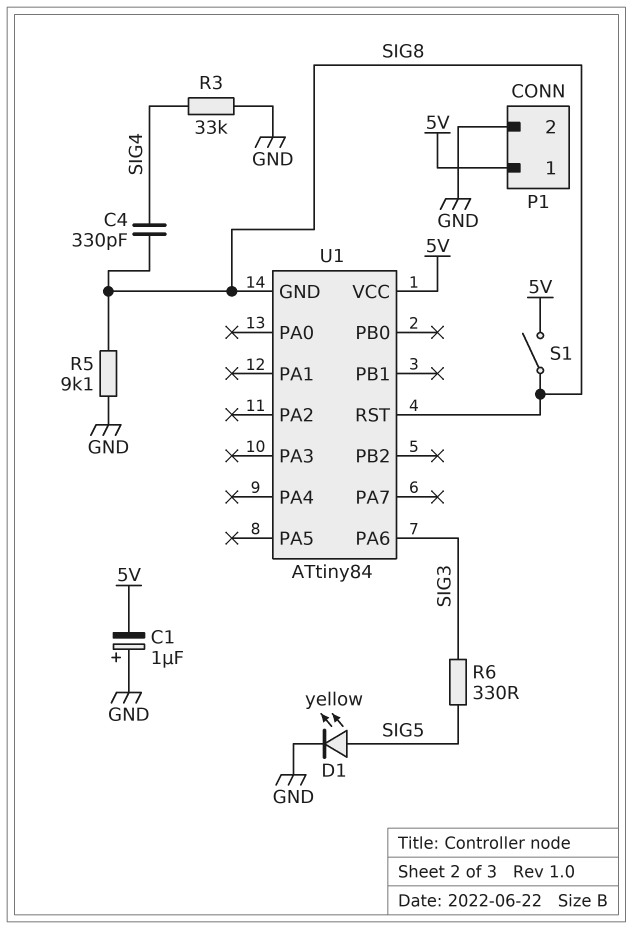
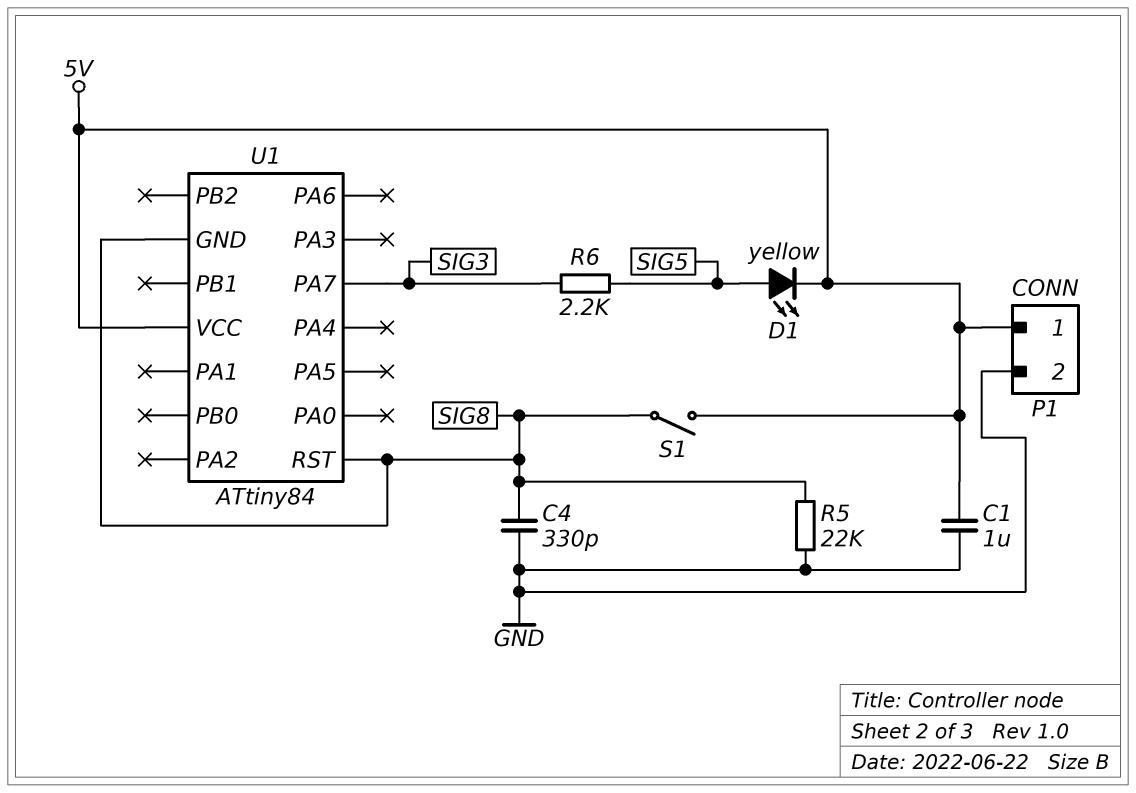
C1: 1uF (plus GND, minus 5V) -> 1uF (5V, GND)
C4: 330pF (SIG4, SIG8) -> 330pF (GND, SIG8)
D1: LED yellow (A SIG5, K GND) -> LED yellow (A SIG5, K 5V)
R3: 33k (GND, SIG4) -> none
R5: 9.1k (GND, SIG8) -> 22k (GND, SIG8)
R6: 330 (SIG3, SIG5) -> 2.2k (SIG3, SIG5)
U1 pin PA6: SIG3 -> none
U1 pin PA7: none -> SIG3

